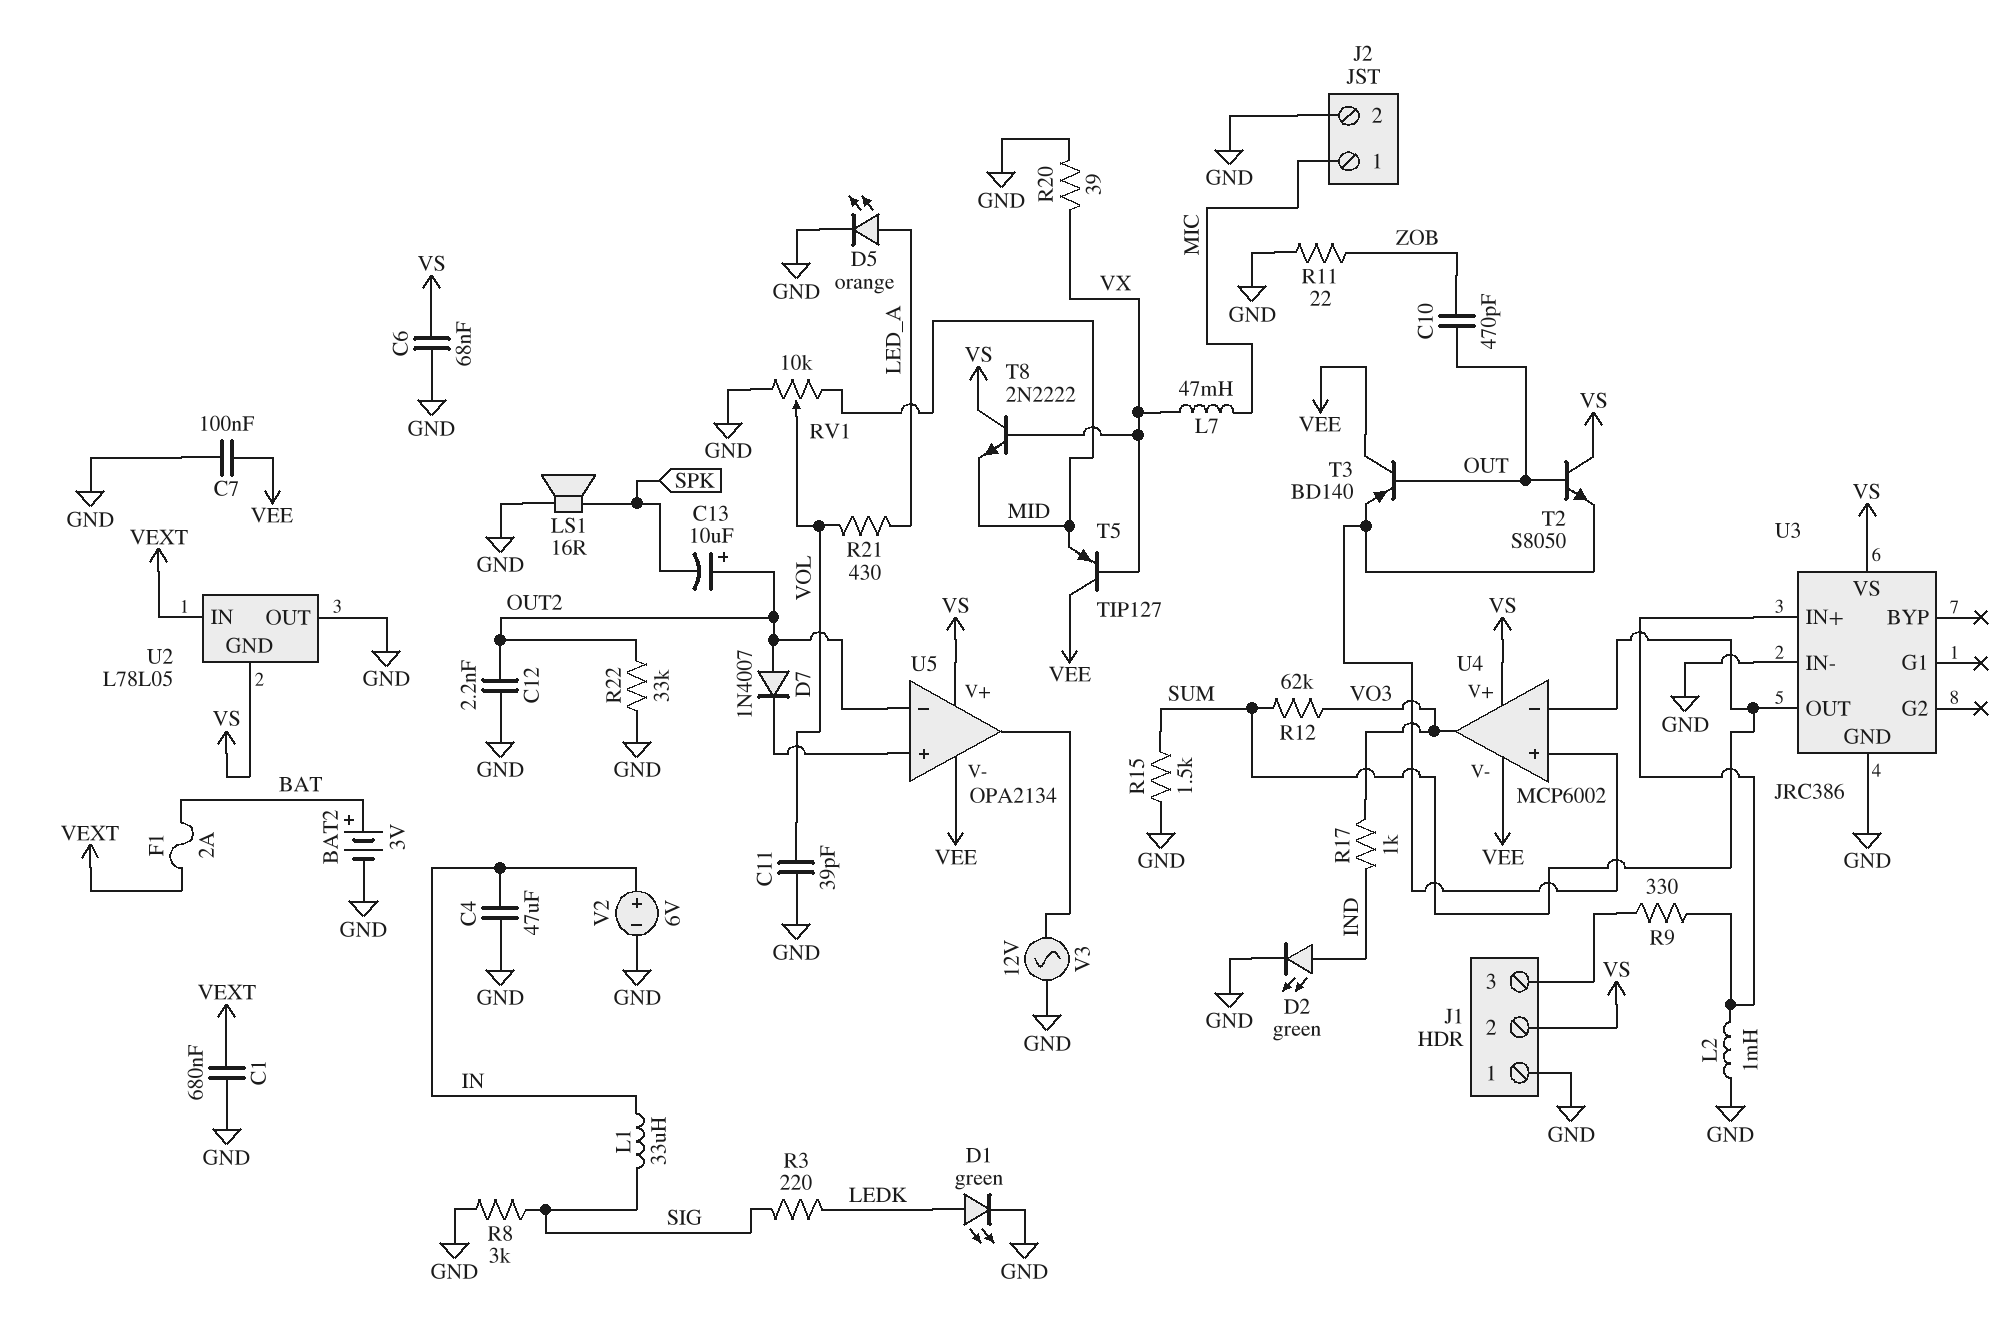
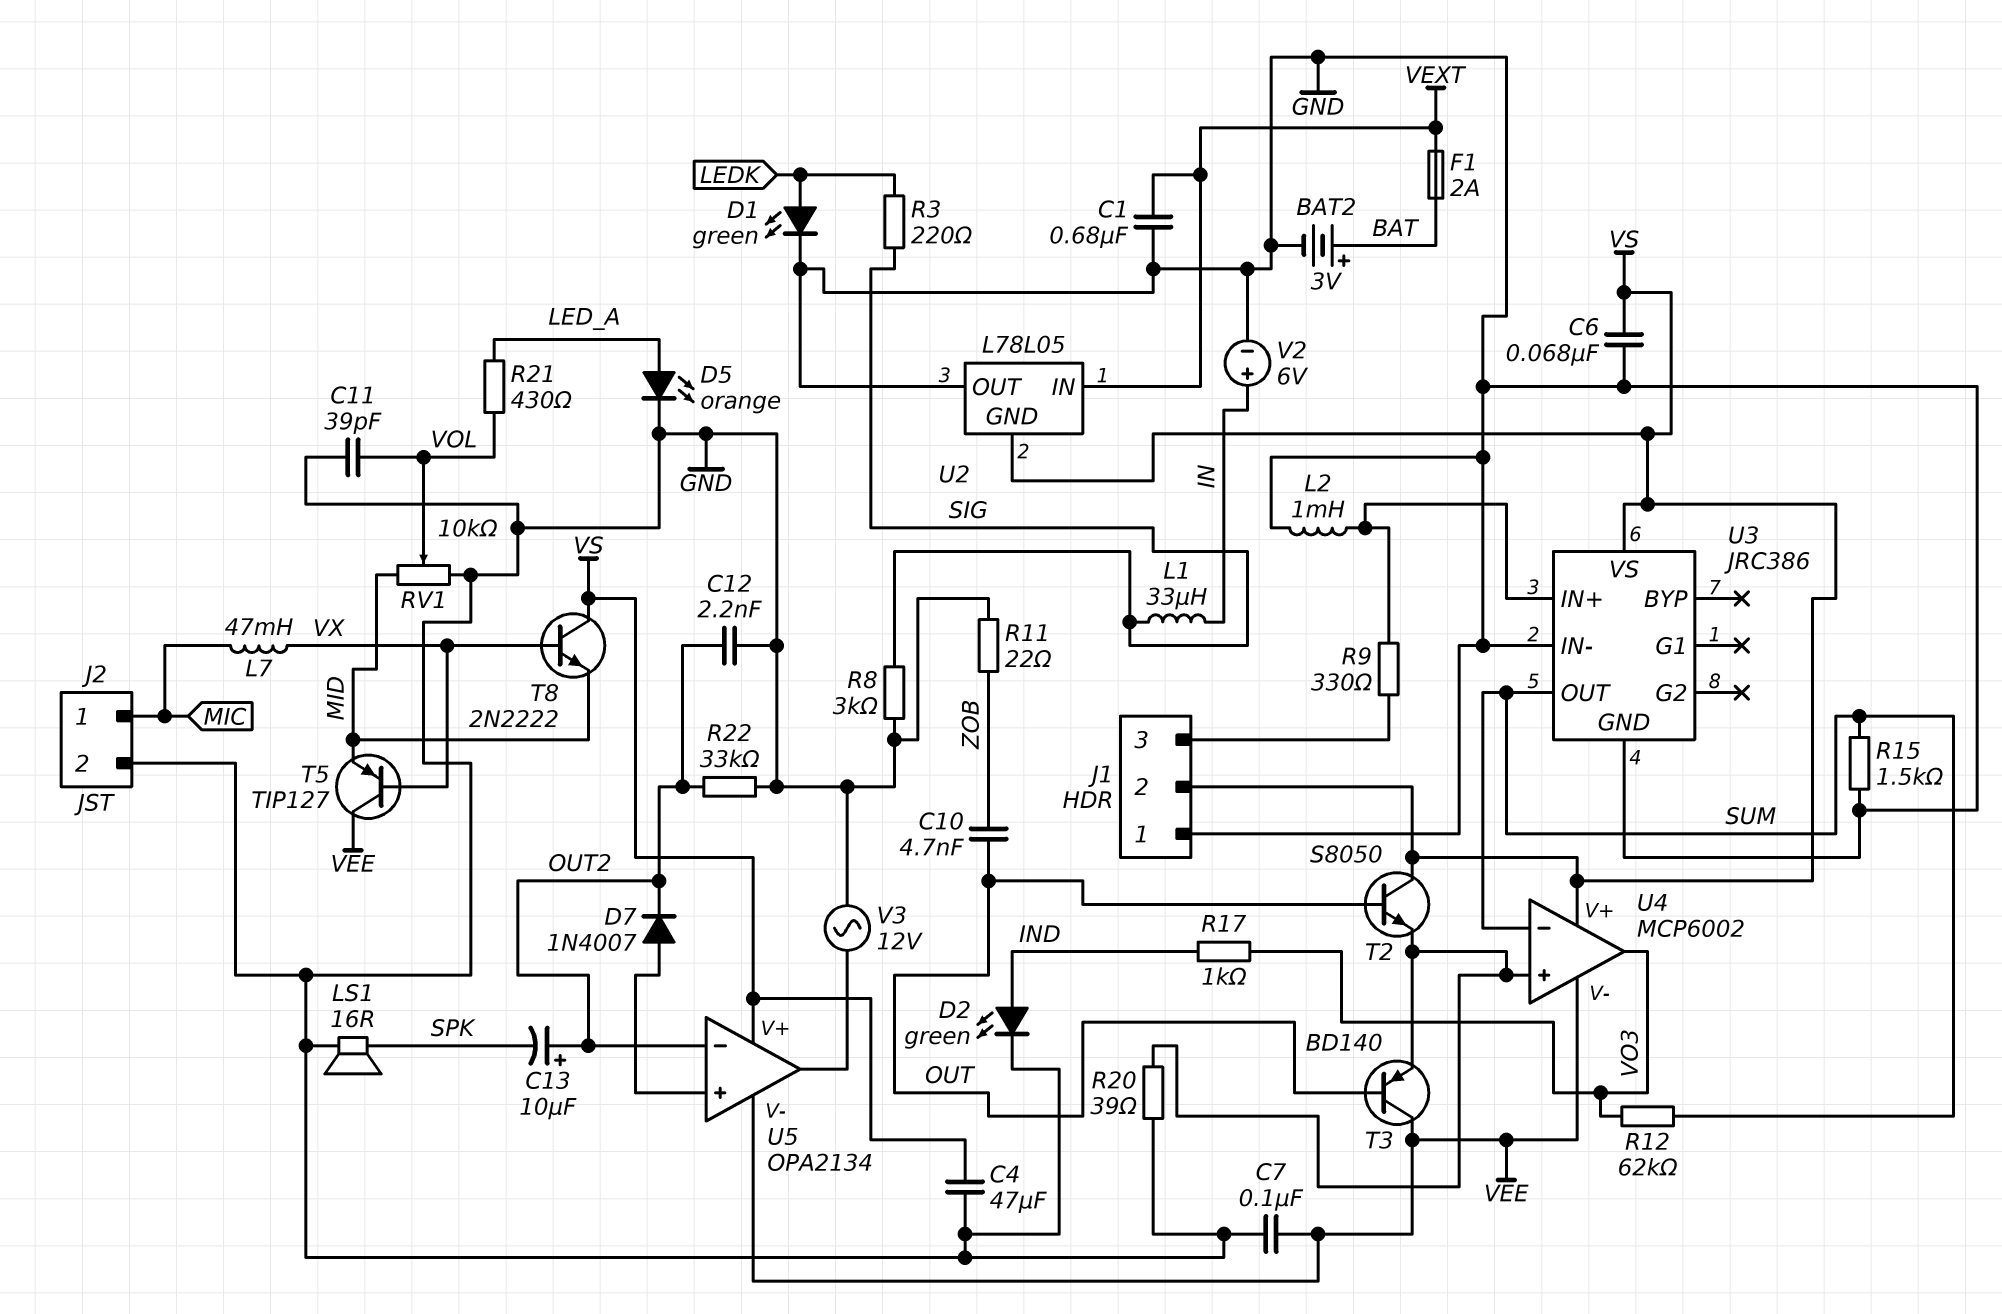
C4: 47uF (GND, IN) -> 47uF (GND, VS)
C10: 470pF (OUT, ZOB) -> 4.7nF (OUT, ZOB)
D7: diode 1N4007 (A OUT2, K U5/in+) -> diode 1N4007 (A U5/in+, K OUT2)
R20: 39 (GND, VX) -> 39 (GND, U4/in+)

